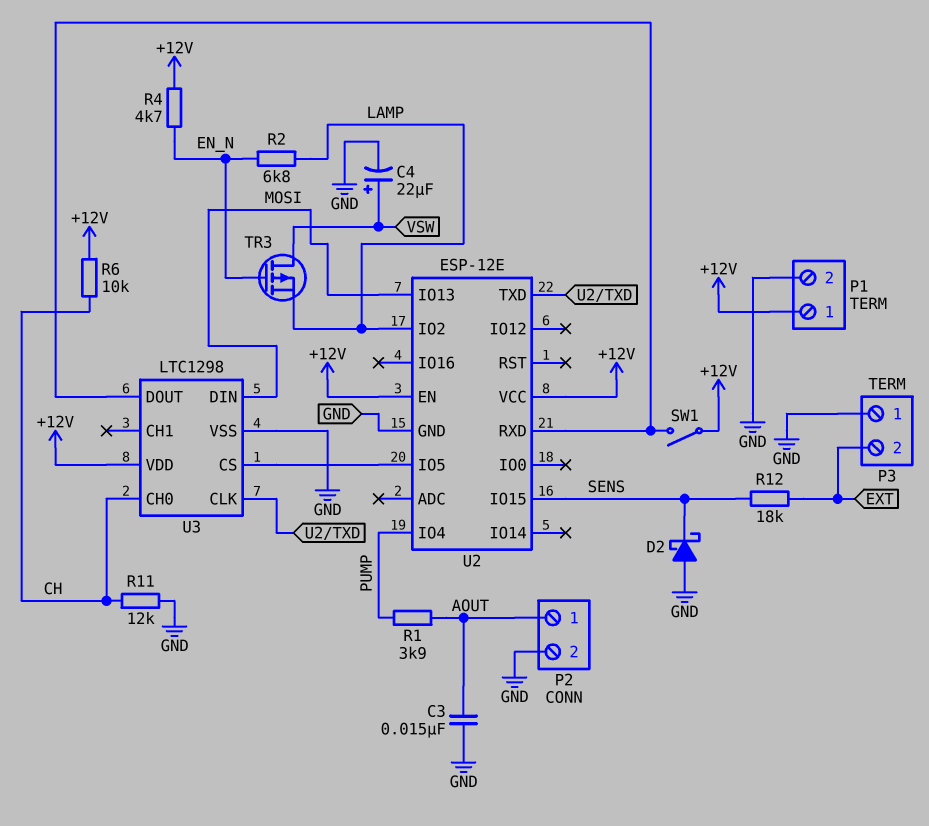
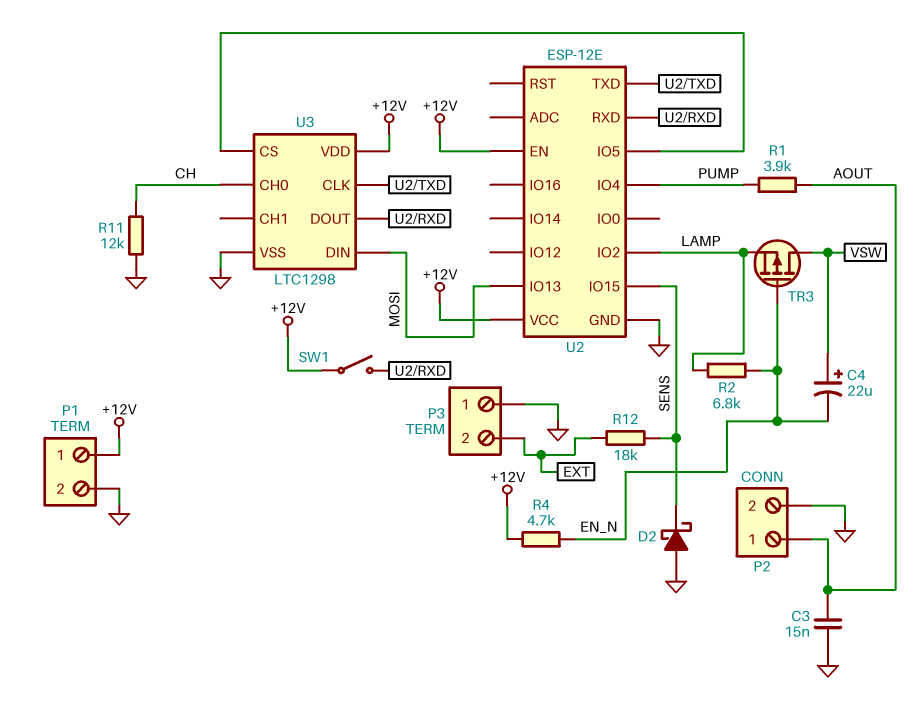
C4: 22uF (plus VSW, minus GND) -> 22uF (plus VSW, minus EN_N)
R6: 10k (+12V, CH) -> none

